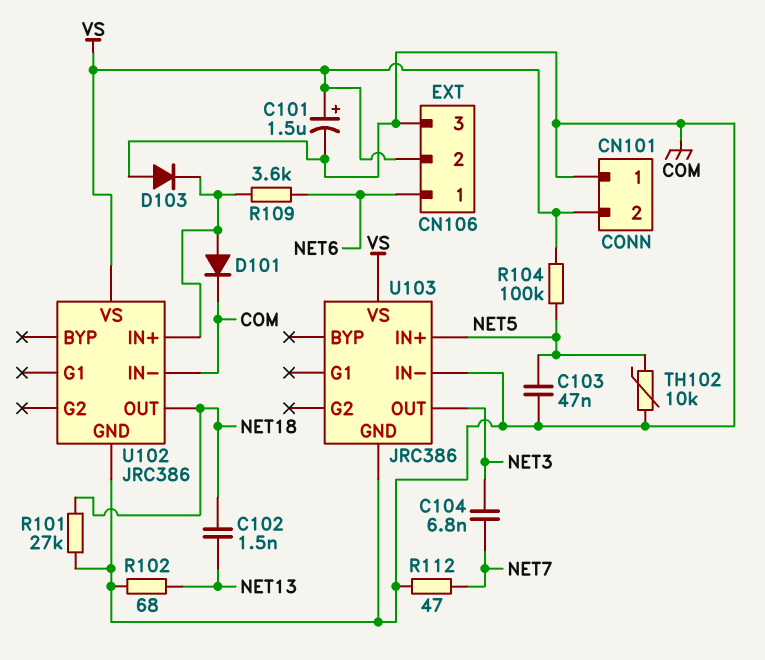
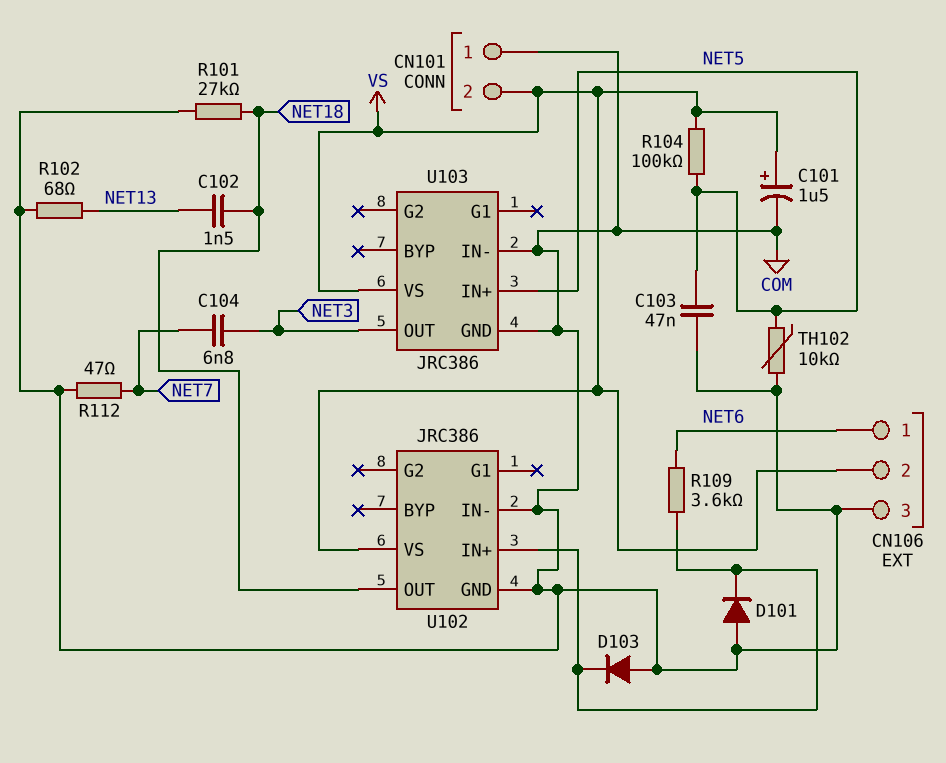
D101: diode (A U102/IN+, K COM) -> diode (A COM, K U102/IN+)

